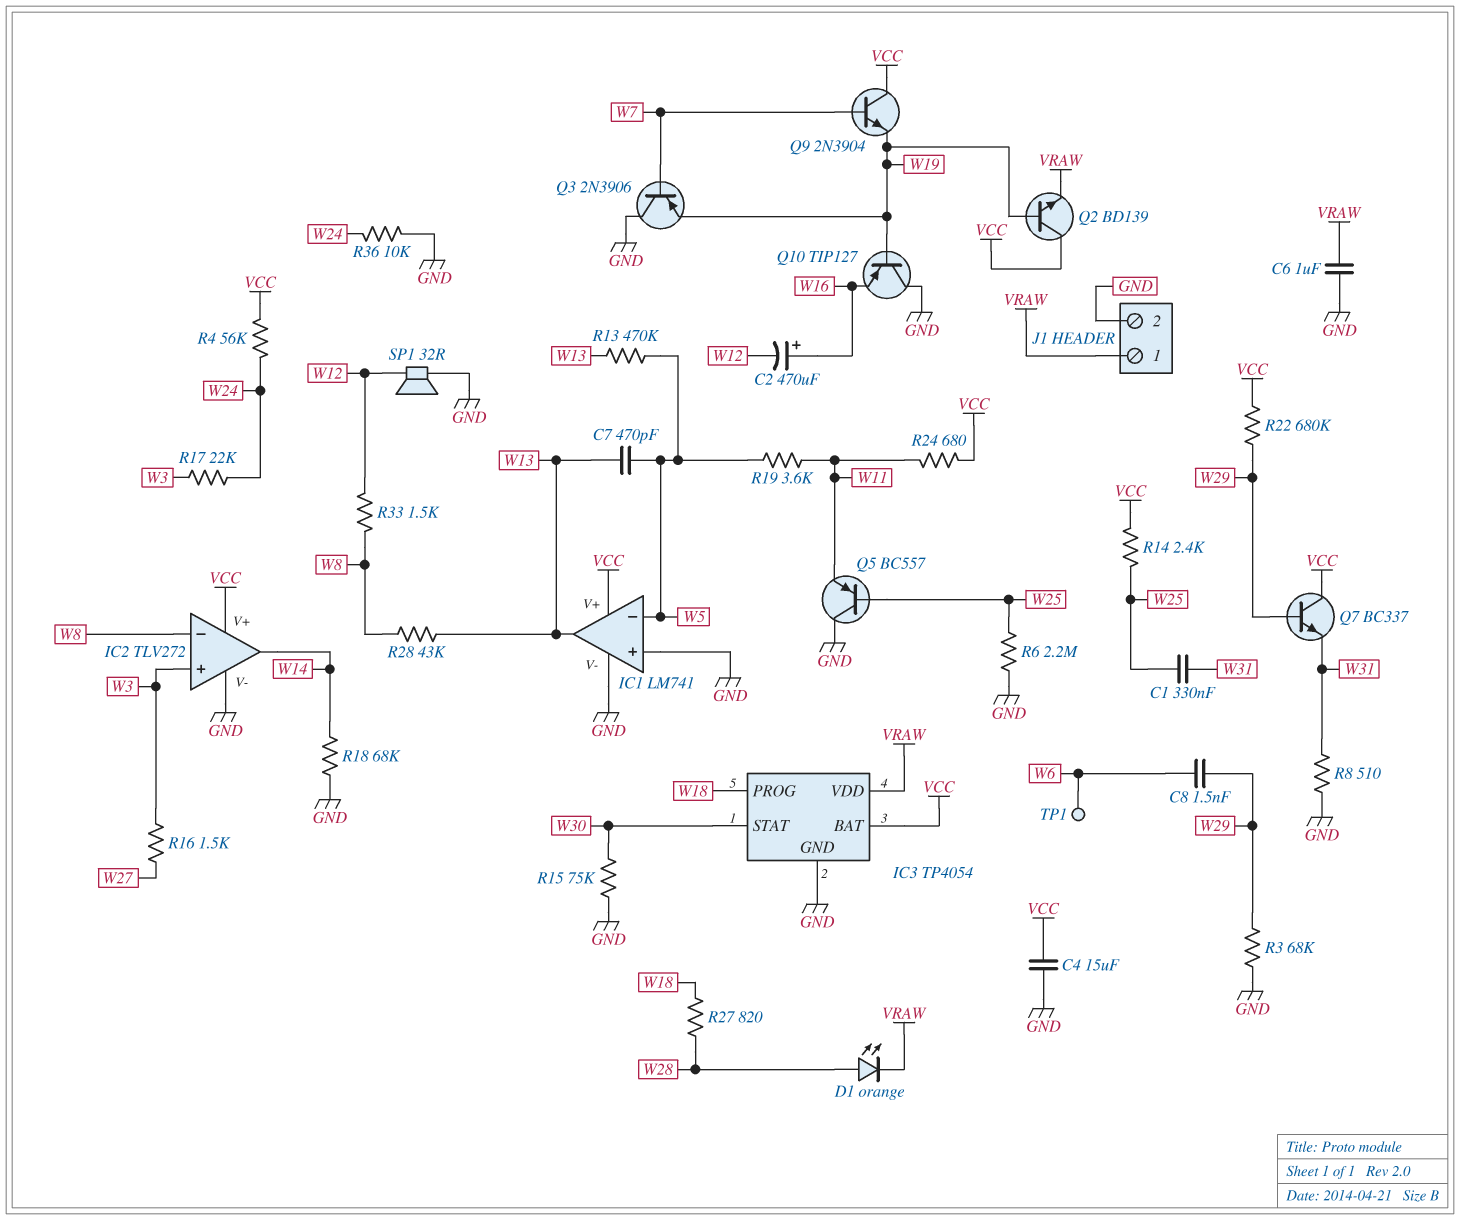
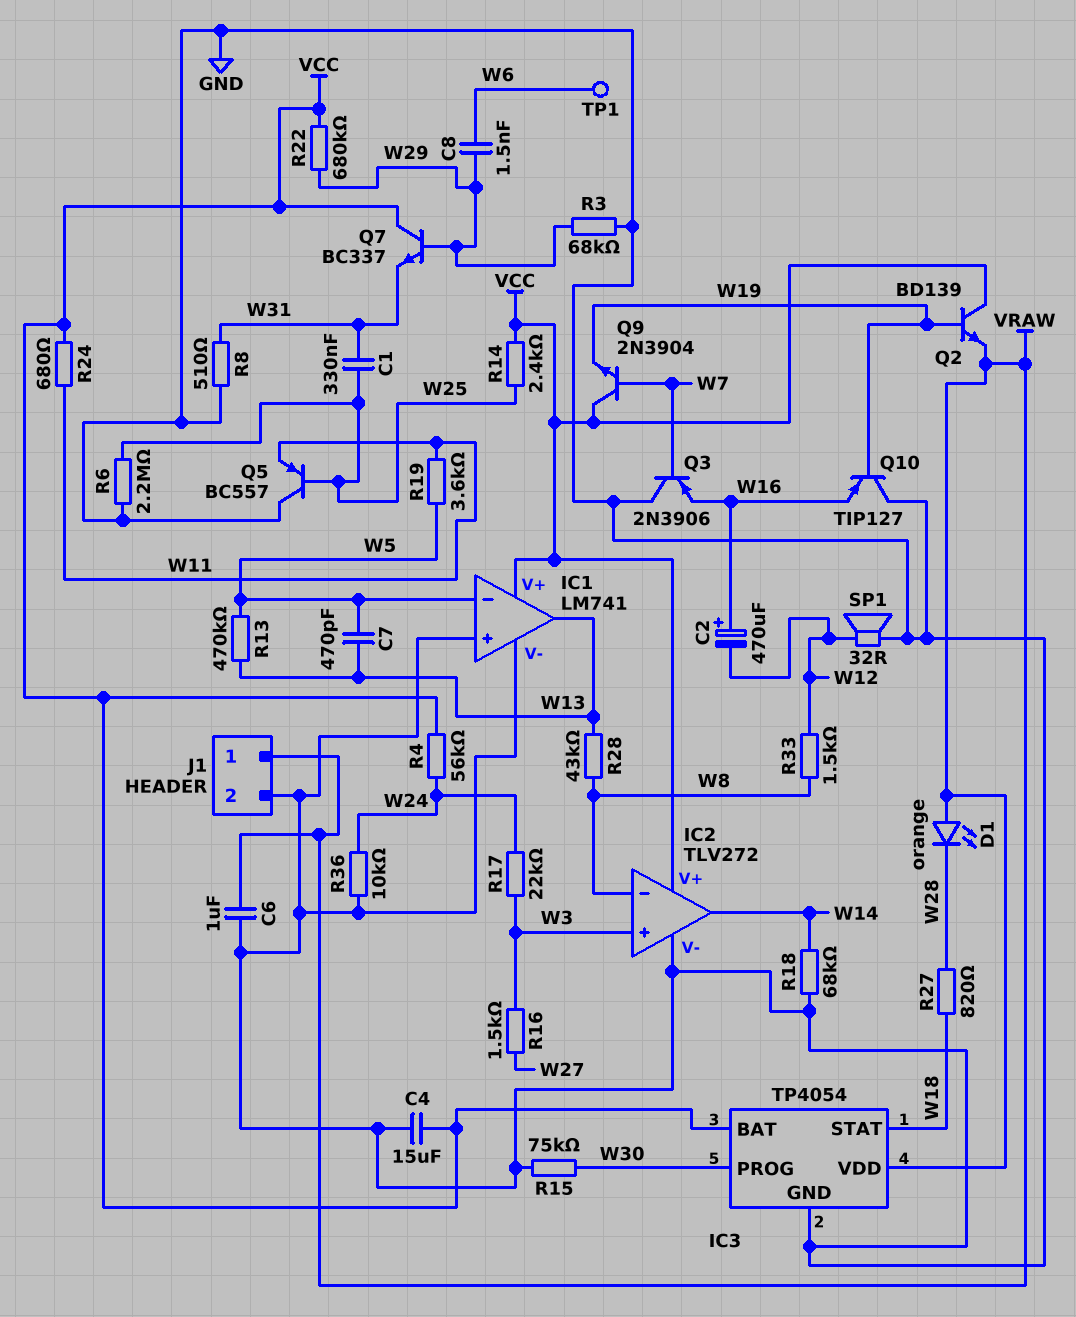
D1: LED orange (A W28, K VRAW) -> LED orange (A VRAW, K W28)
IC3 pin PROG: W18 -> W30
IC3 pin STAT: W30 -> W18
Q3: PNP 2N3906 (B W7, C GND, E W19) -> PNP 2N3906 (B W7, C GND, E W16)

